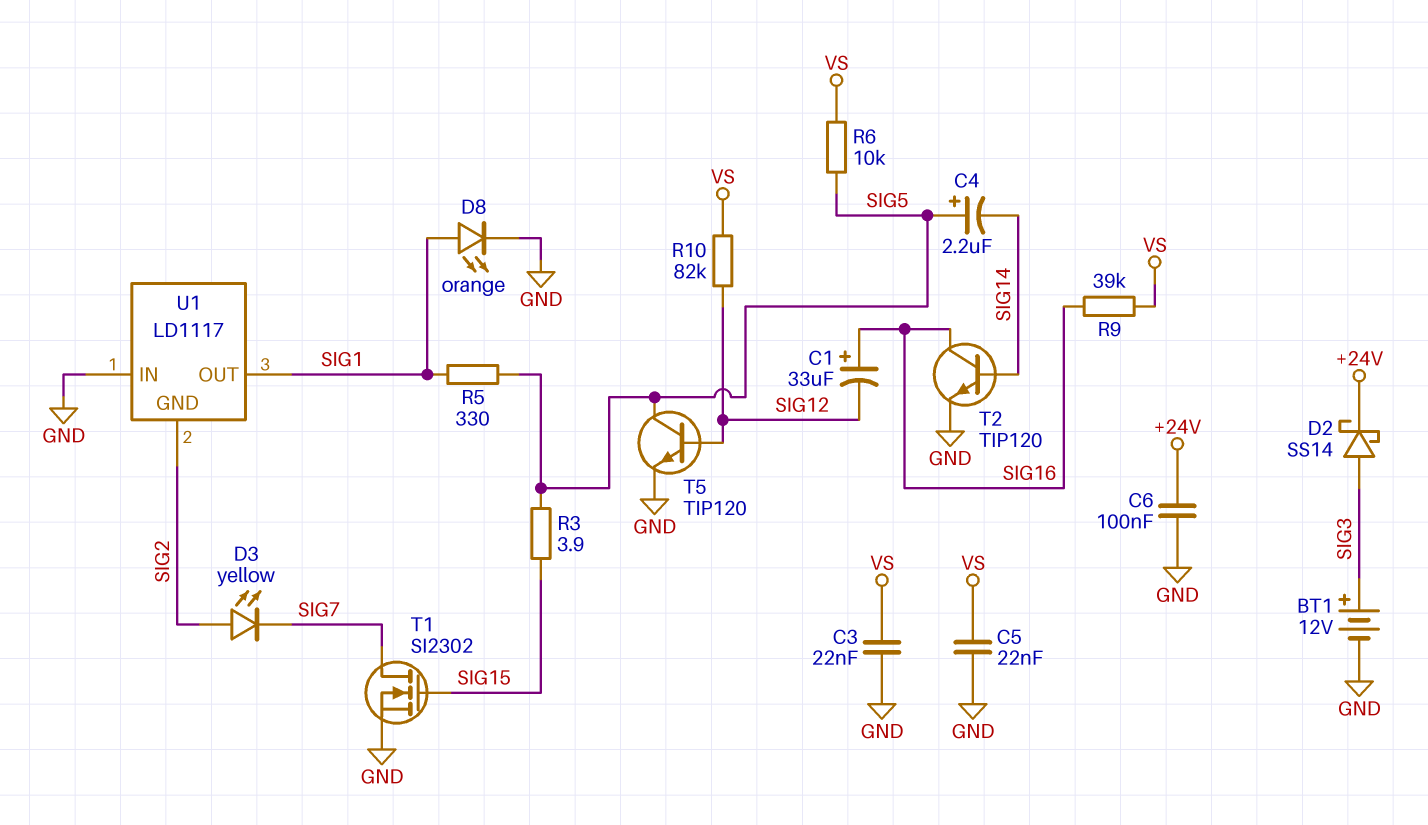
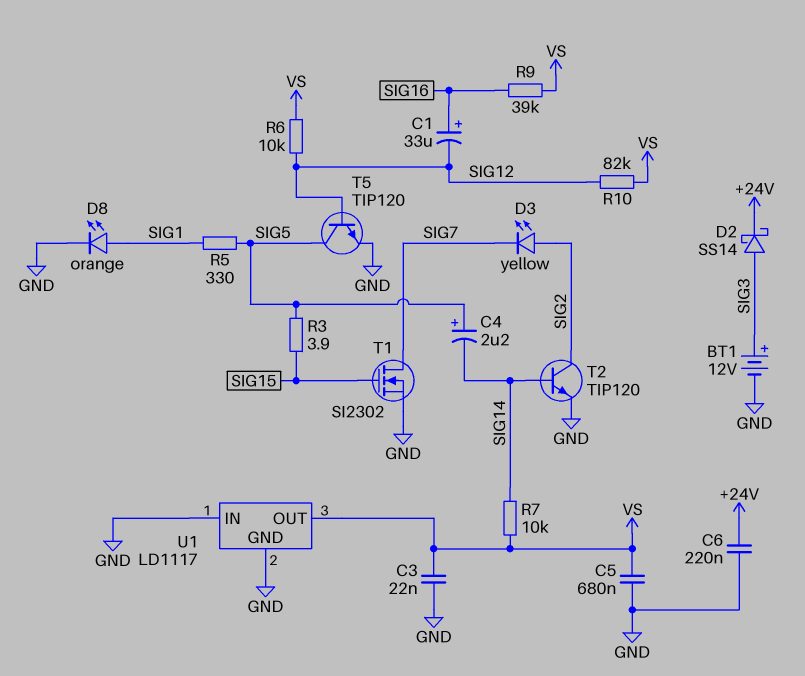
C5: 22nF (GND, VS) -> 680nF (GND, VS)
C6: 100nF (+24V, GND) -> 220nF (+24V, GND)
R6: 10k (SIG5, VS) -> 10k (SIG12, VS)
R7: none -> 10k (SIG14, VS)
T2: NPN TIP120 (B SIG14, C SIG16, E GND) -> NPN TIP120 (B SIG14, C SIG2, E GND)
U1 pin GND: SIG2 -> GND
U1 pin OUT: SIG1 -> VS

